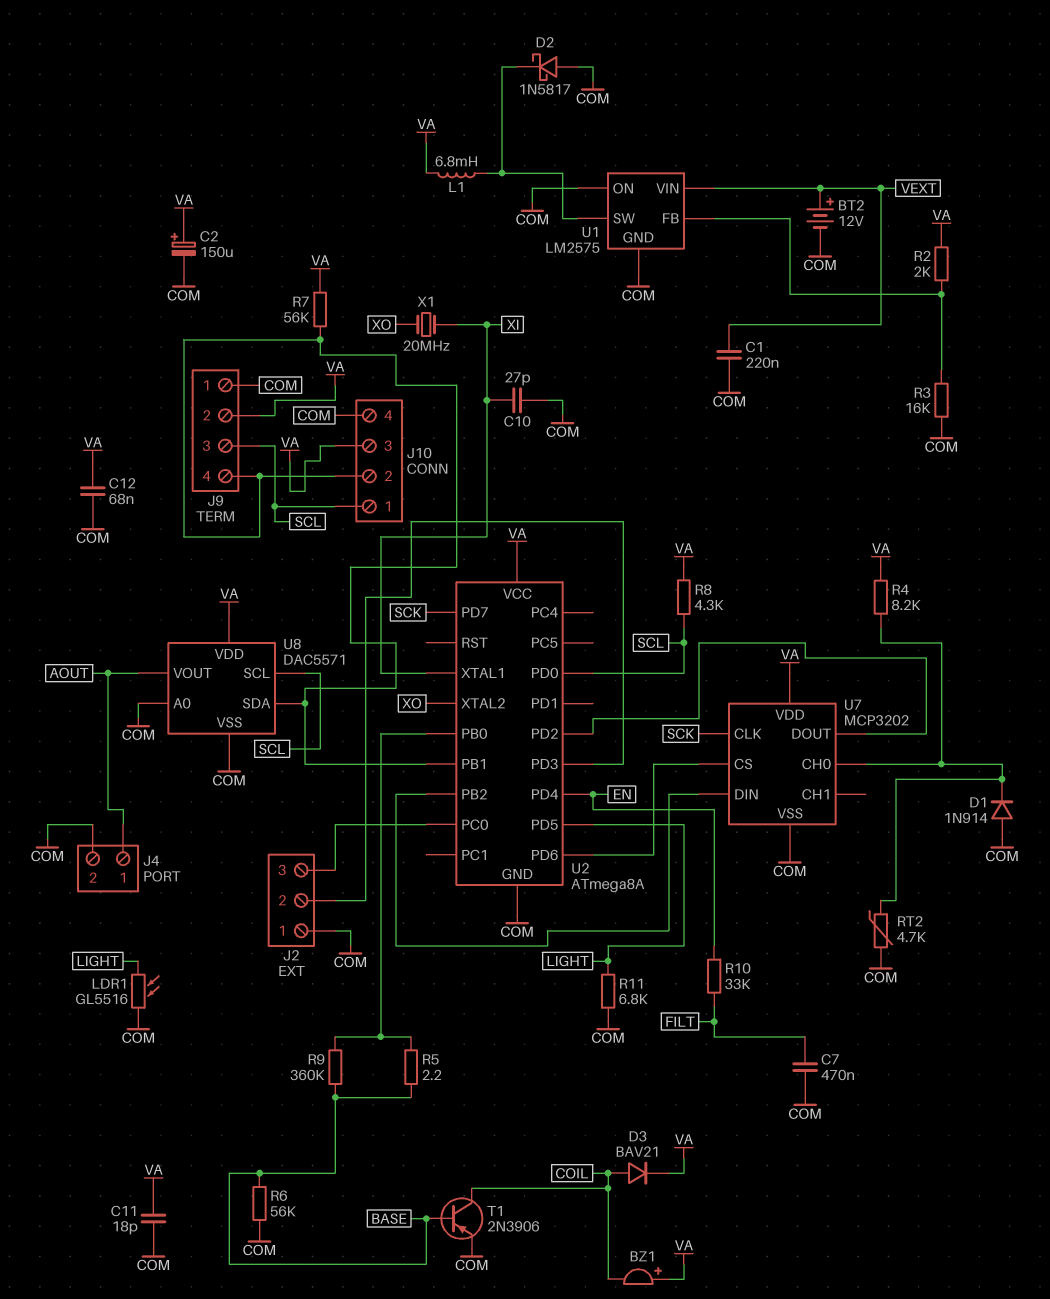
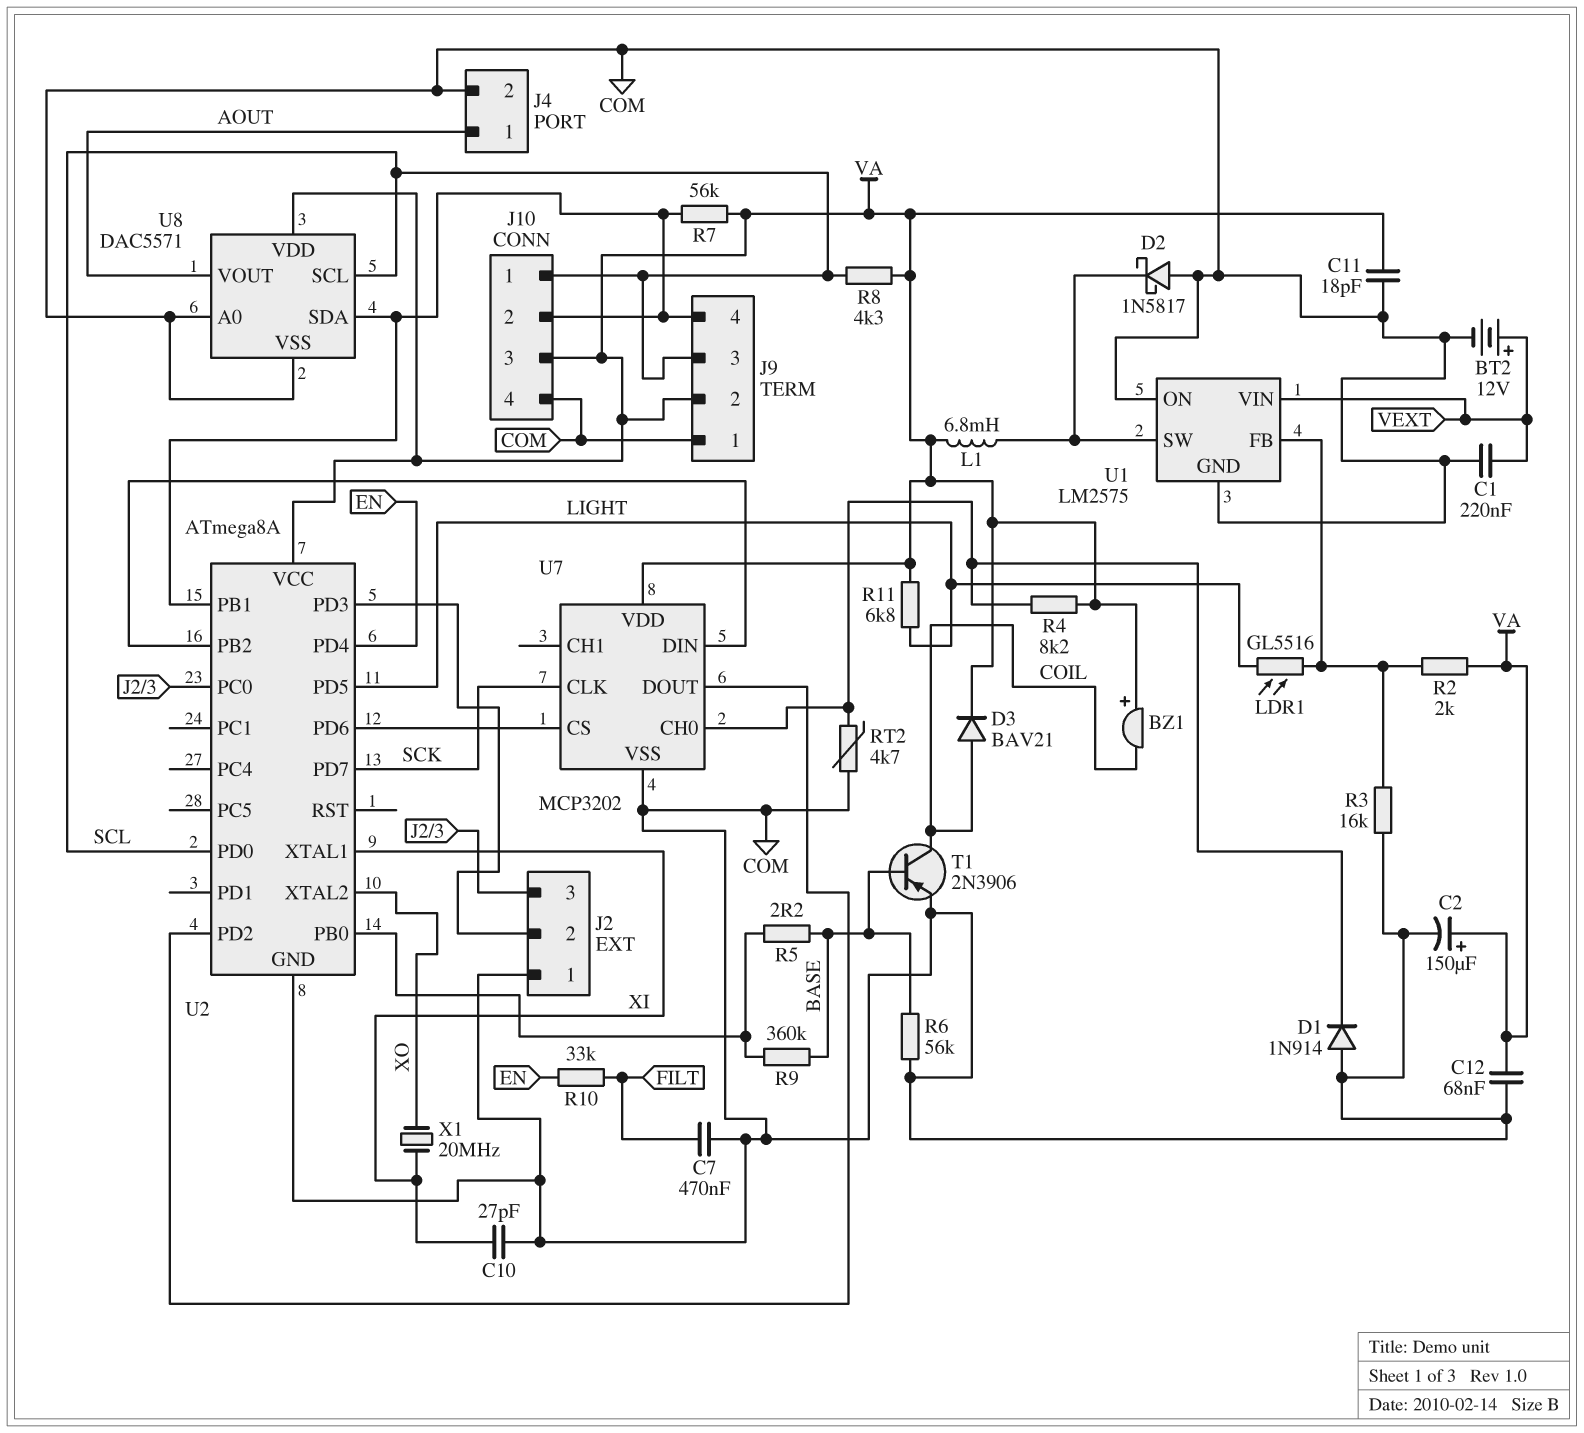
LDR1: GL5516 (COM, LIGHT) -> GL5516 (LIGHT, U1/FB)
R11: 6.8k (COM, LIGHT) -> 6.8k (LIGHT, VA)

